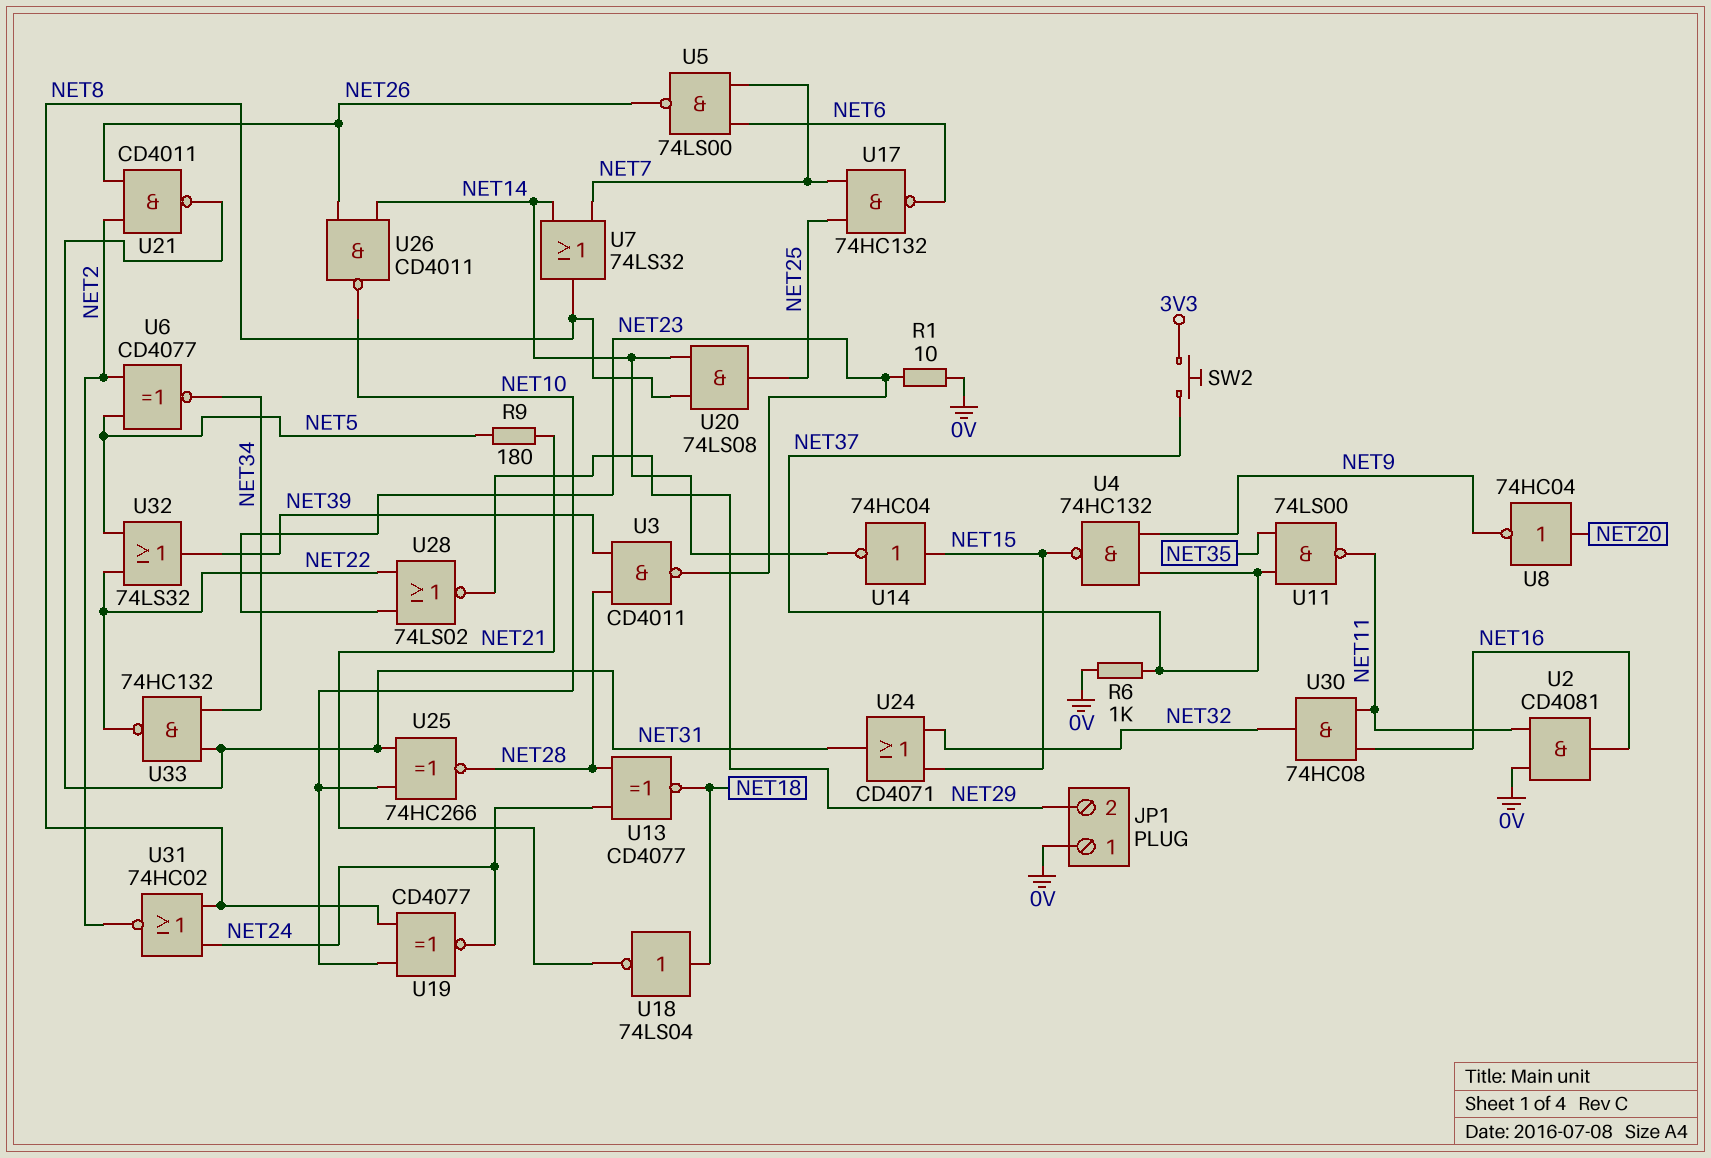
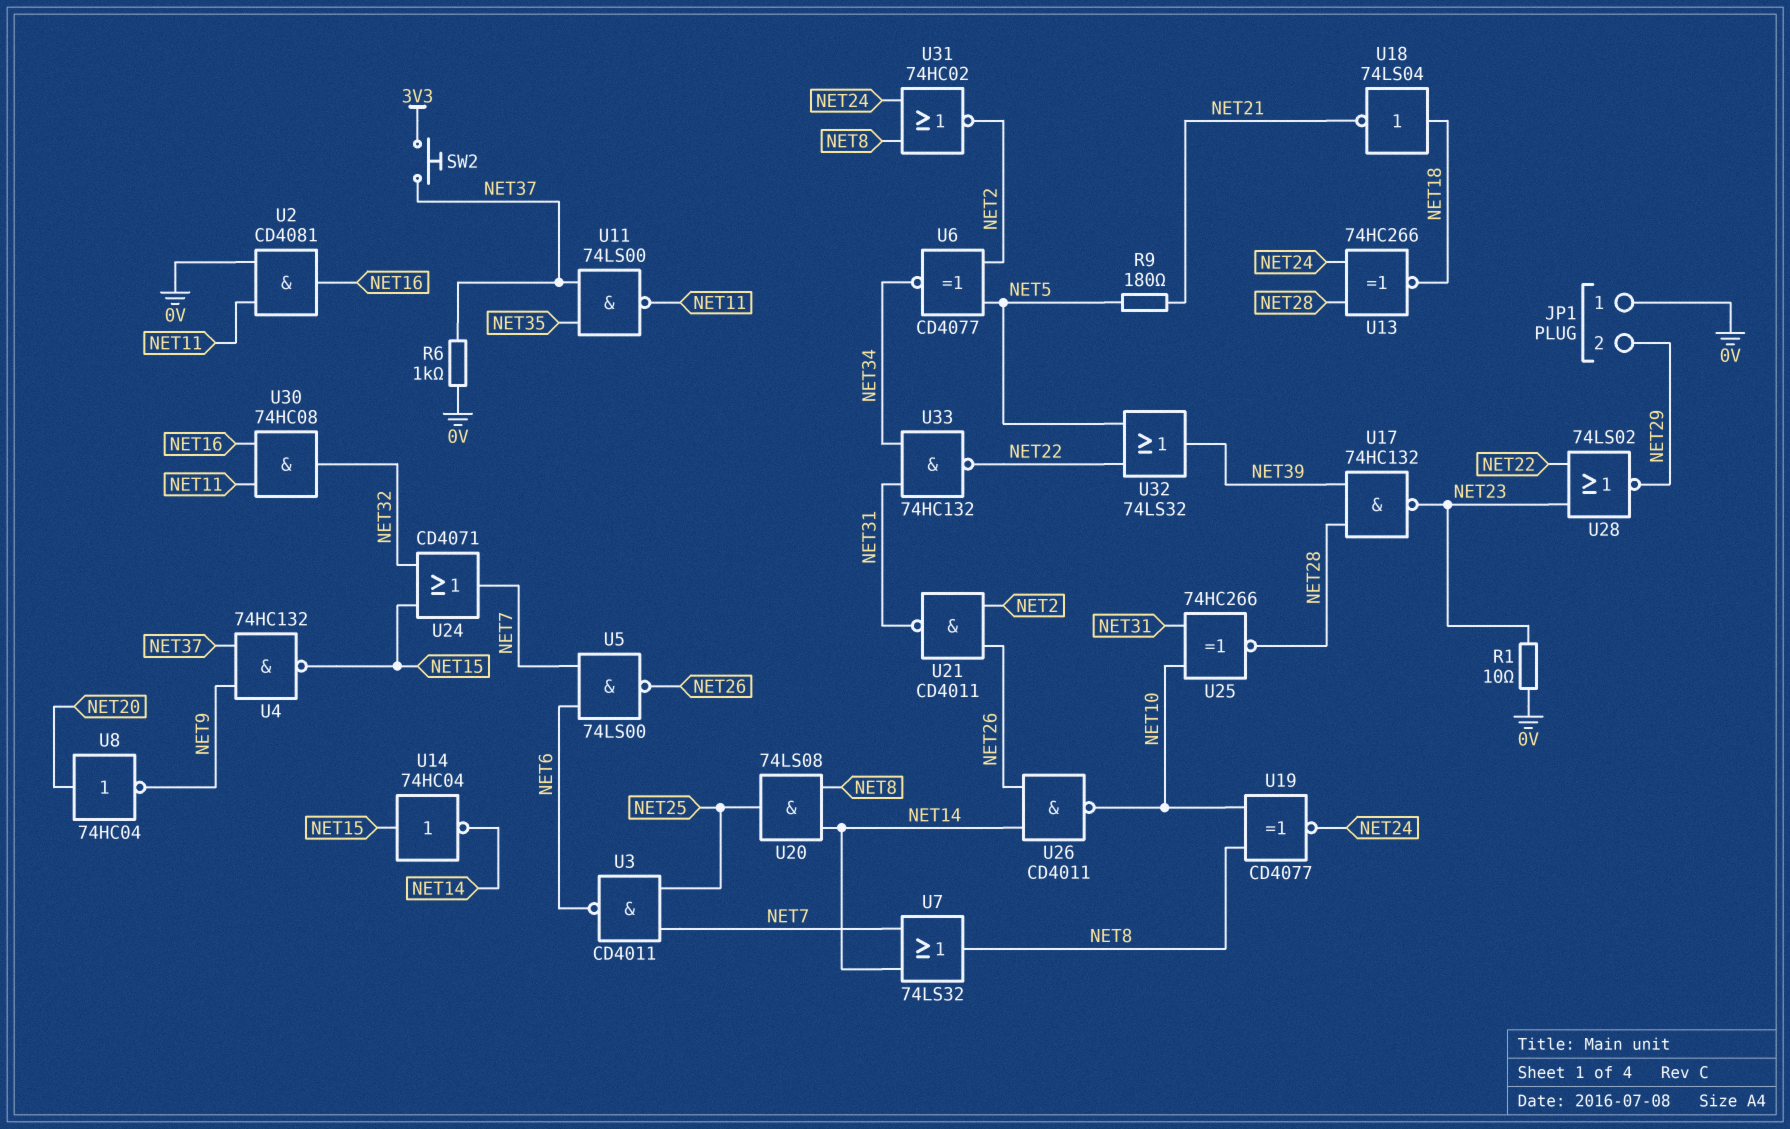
U3: NAND CD4011 (in NET28, in NET39, out NET23) -> NAND CD4011 (in NET7, in NET25, out NET6)
U13: XNOR CD4077 (in NET24, in NET28, out NET18) -> XNOR 74HC266 (in NET24, in NET28, out NET18)
U17: NAND 74HC132 (in NET7, in NET25, out NET6) -> NAND 74HC132 (in NET28, in NET39, out NET23)
U24: OR CD4071 (in NET15, in NET32, out NET31) -> OR CD4071 (in NET15, in NET32, out NET7)

